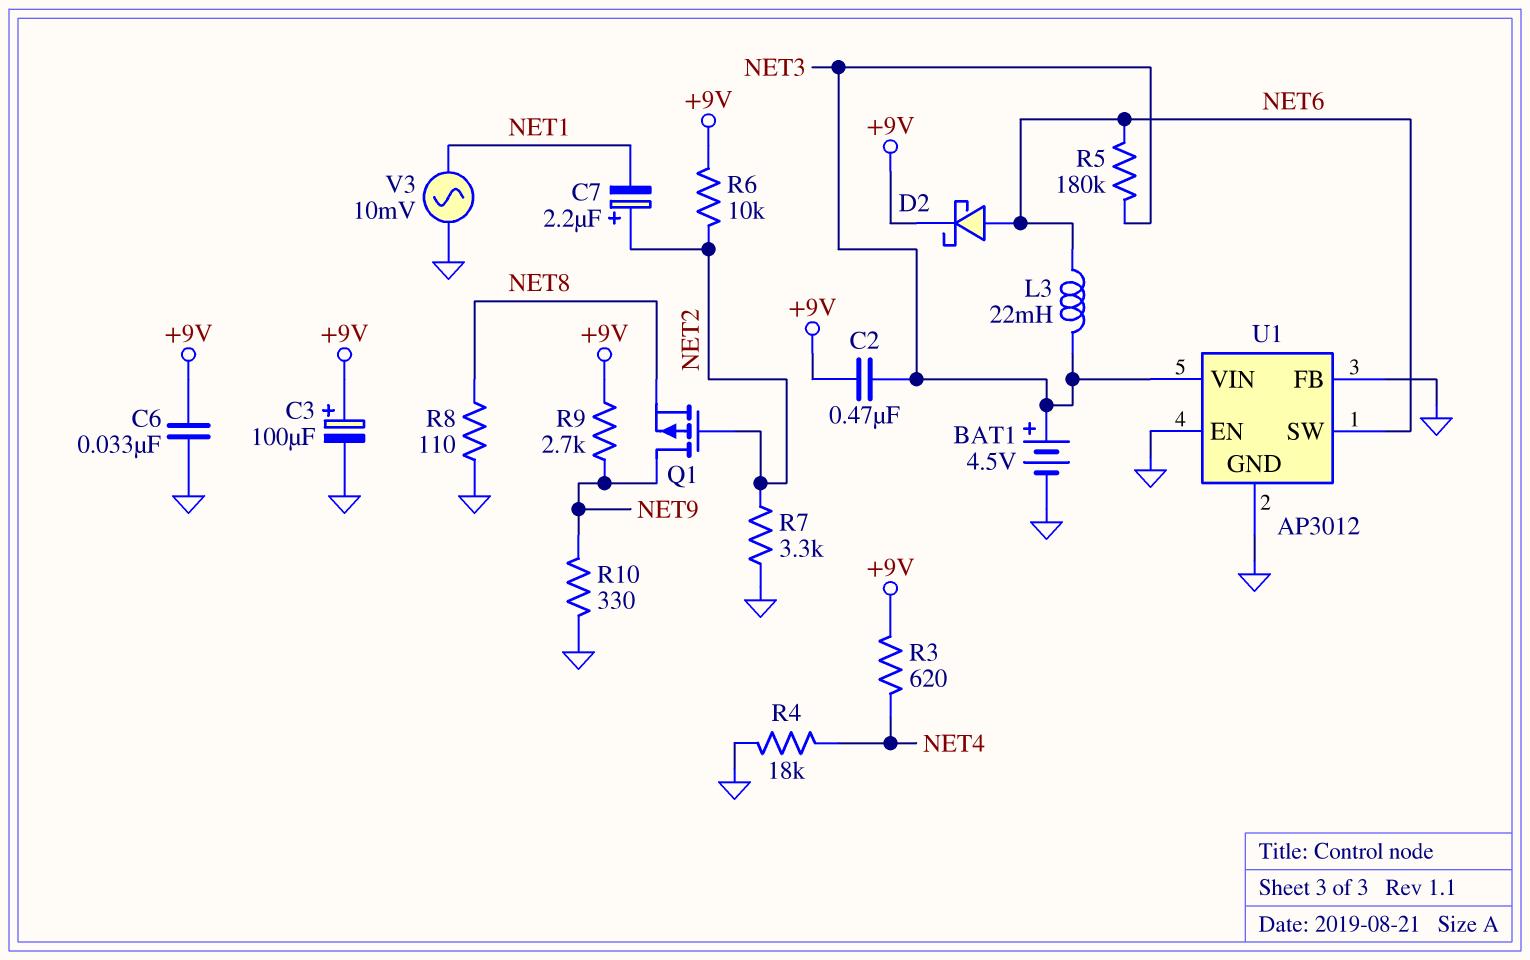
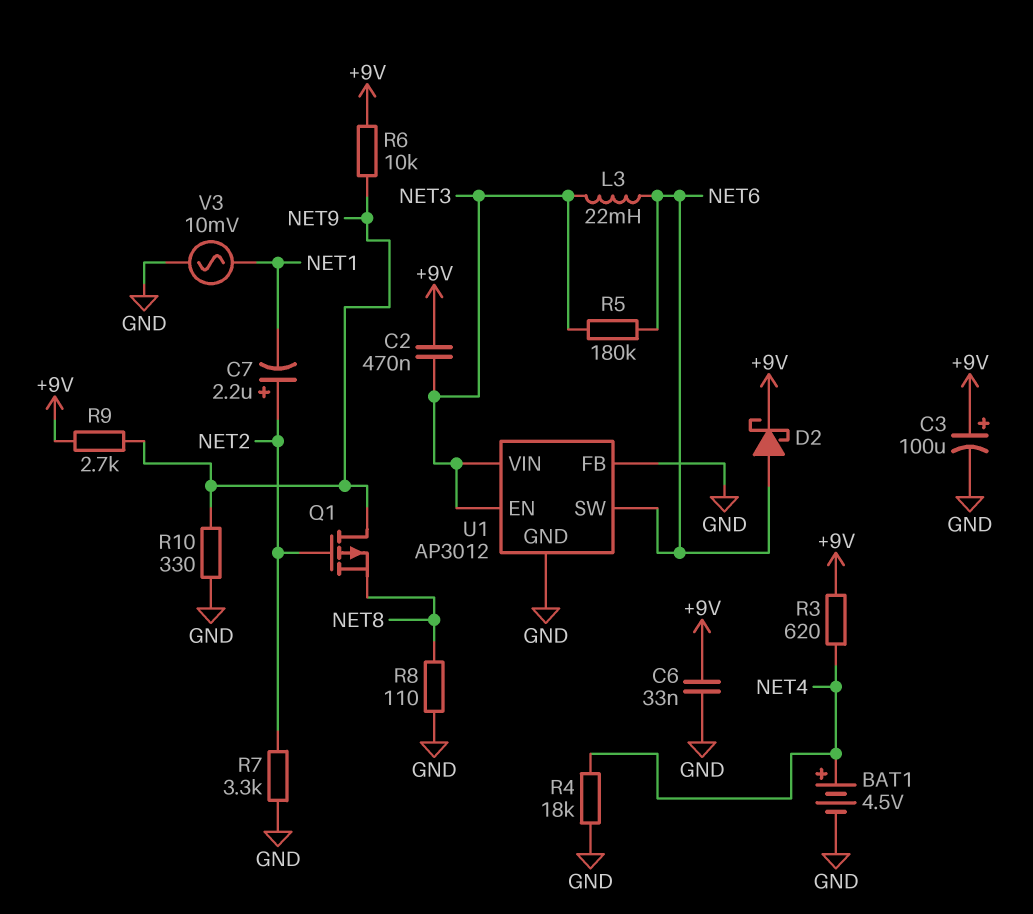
BAT1: 4.5V (plus NET3, minus GND) -> 4.5V (plus NET4, minus GND)
R6: 10k (+9V, NET2) -> 10k (+9V, NET9)
U1 pin EN: GND -> NET3

